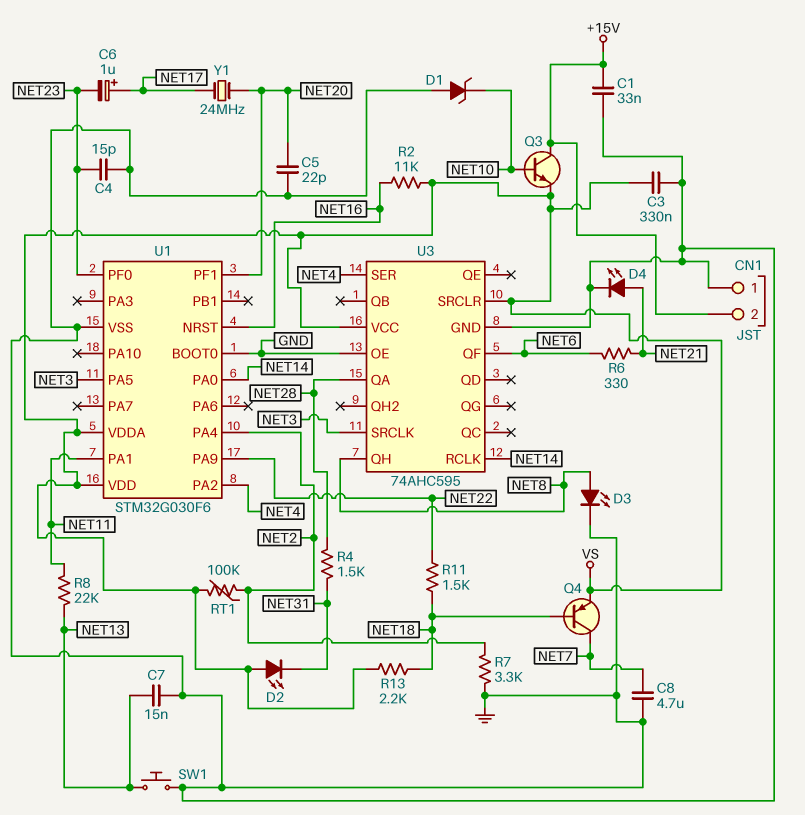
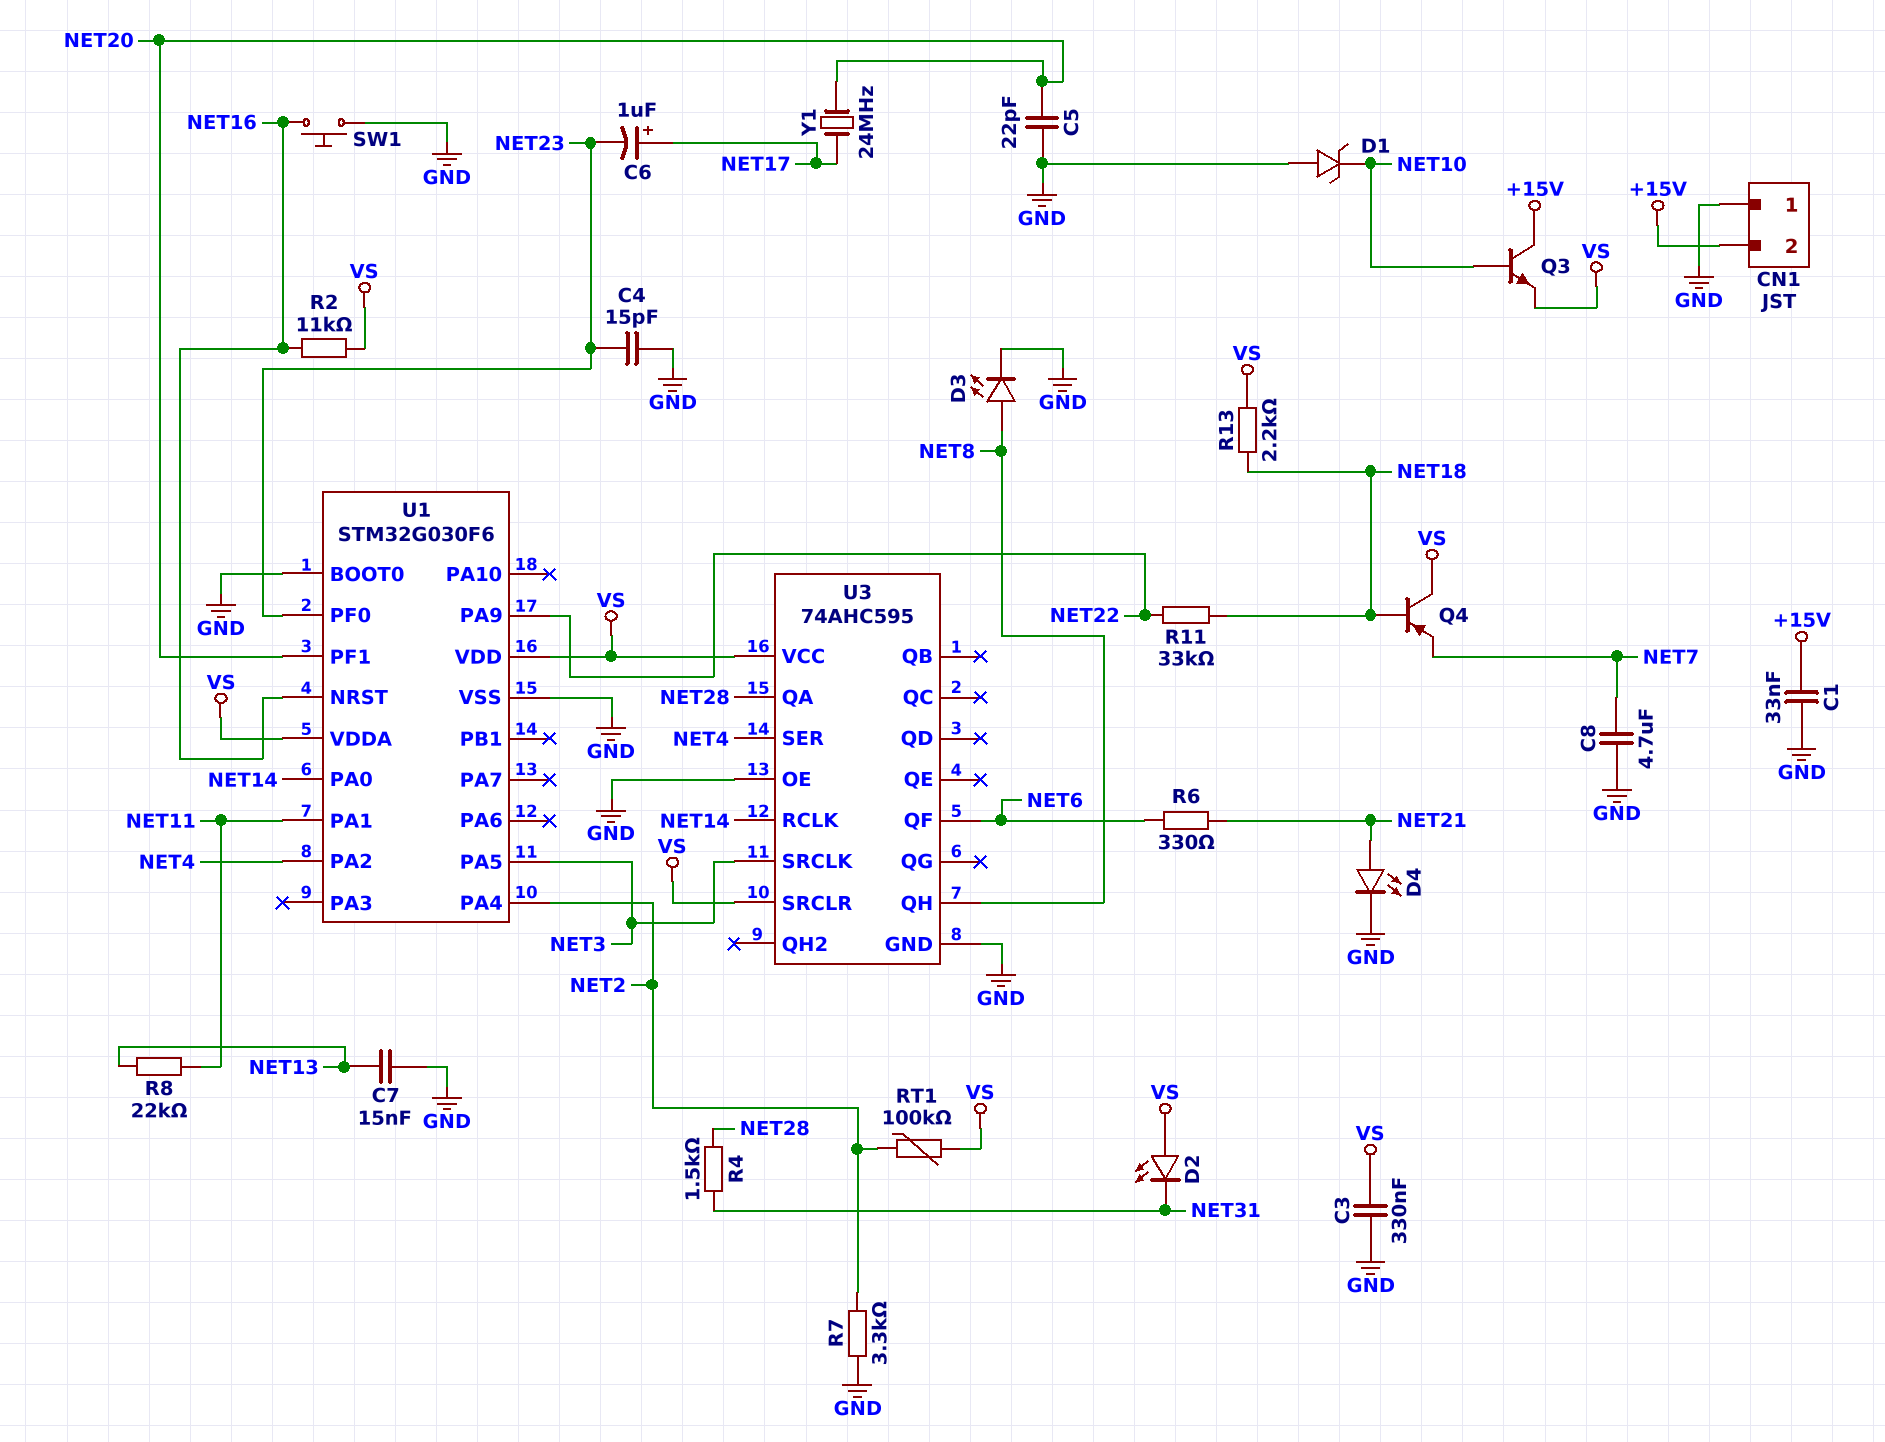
Q4: PNP (B NET18, C NET7, E VS) -> PNP (B NET18, C VS, E NET7)
R11: 1.5k (NET18, NET22) -> 33k (NET18, NET22)
SW1: button (GND, NET13) -> button (GND, NET16)

